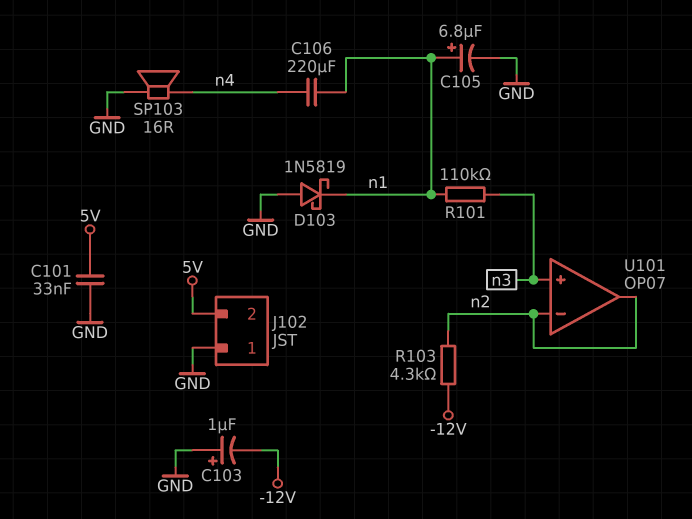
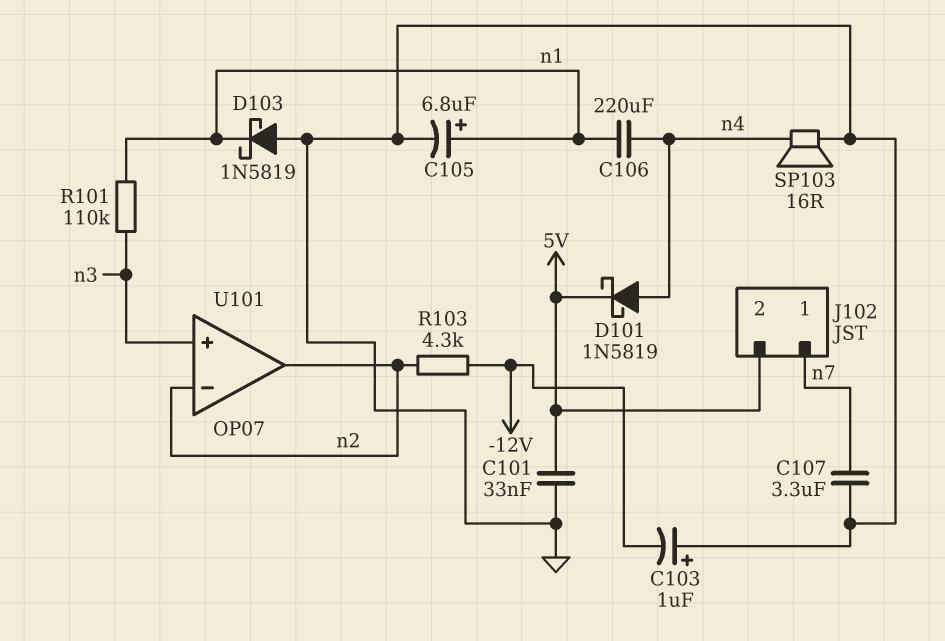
C107: none -> 3.3uF (GND, n7)
D101: none -> schottky 1N5819 (A n4, K 5V)
J102 pin 1: GND -> n7

